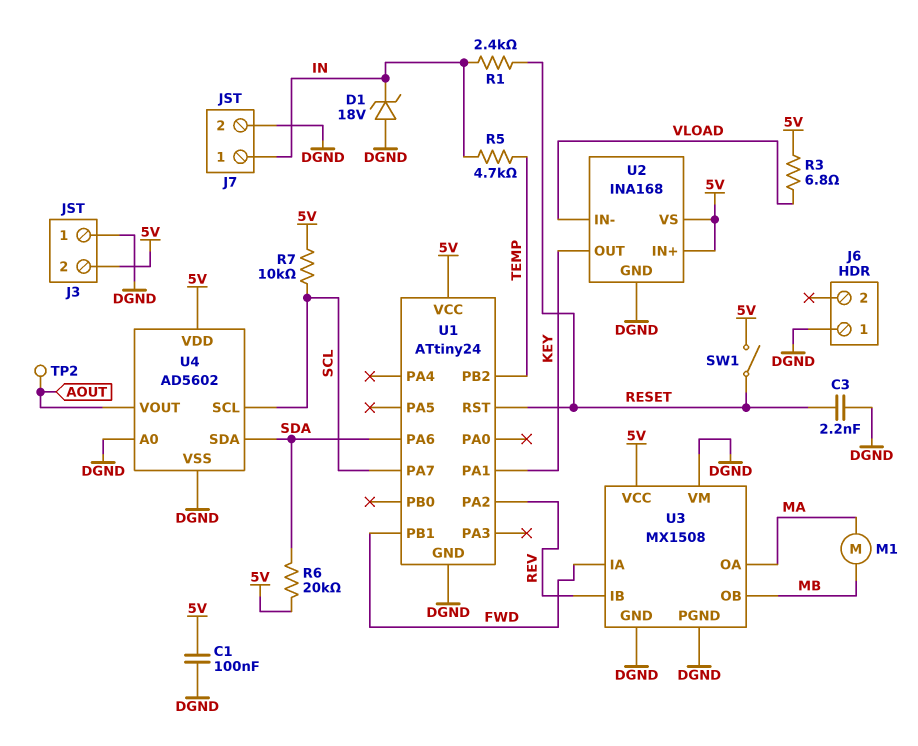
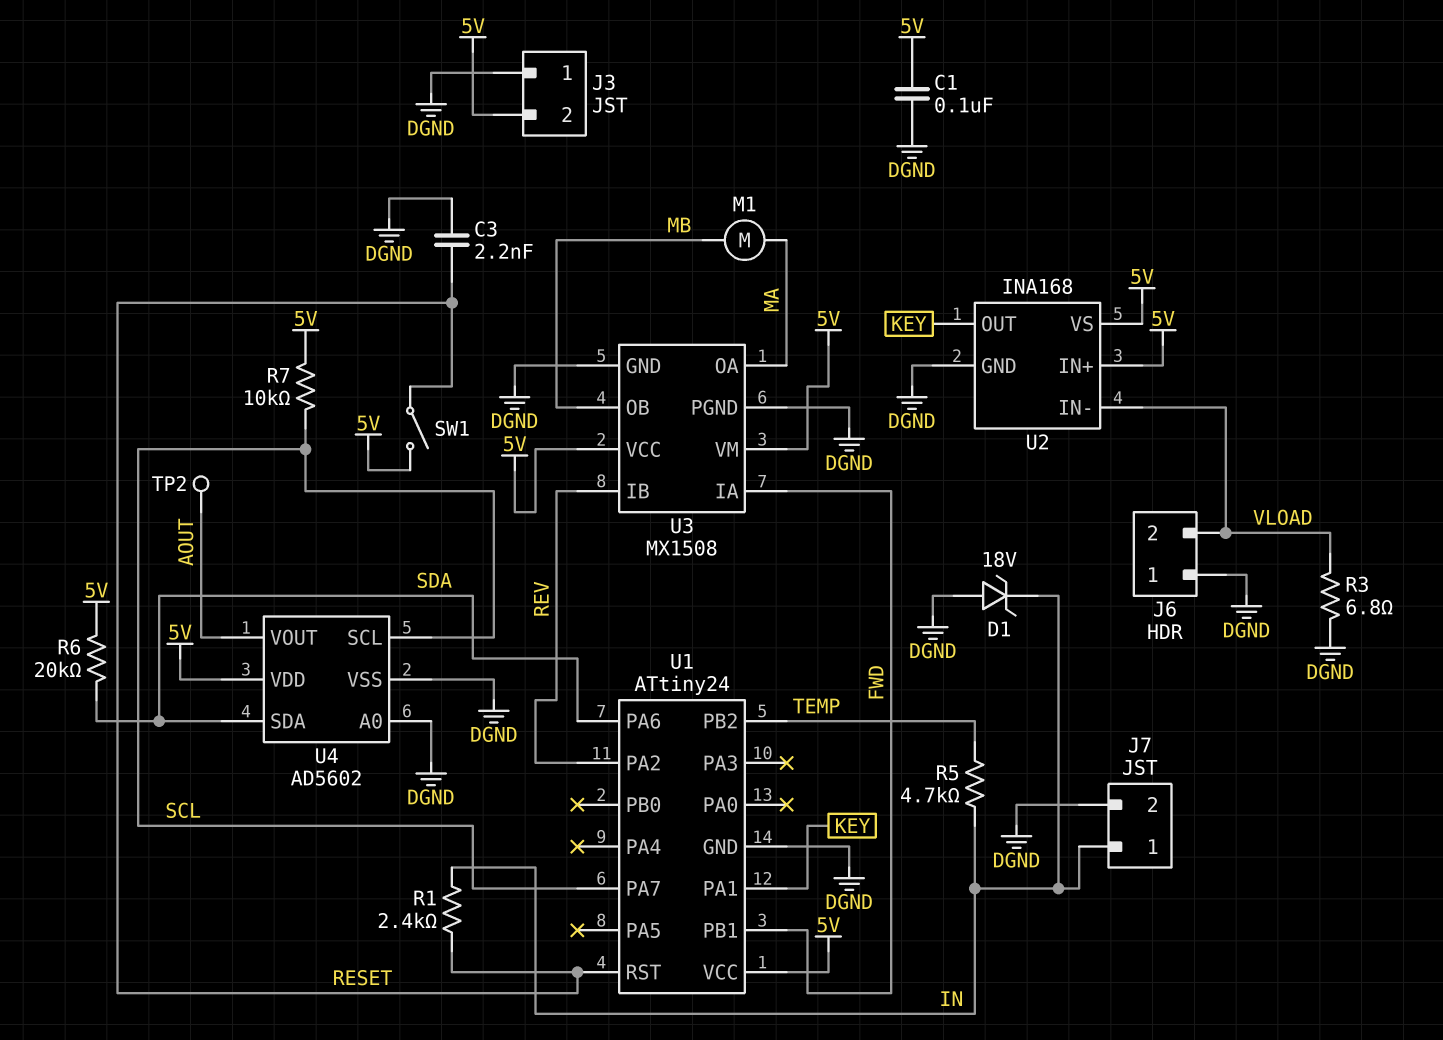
J6 pin 2: none -> VLOAD
R3: 6.8 (5V, VLOAD) -> 6.8 (DGND, VLOAD)
U3 pin VM: DGND -> 5V

